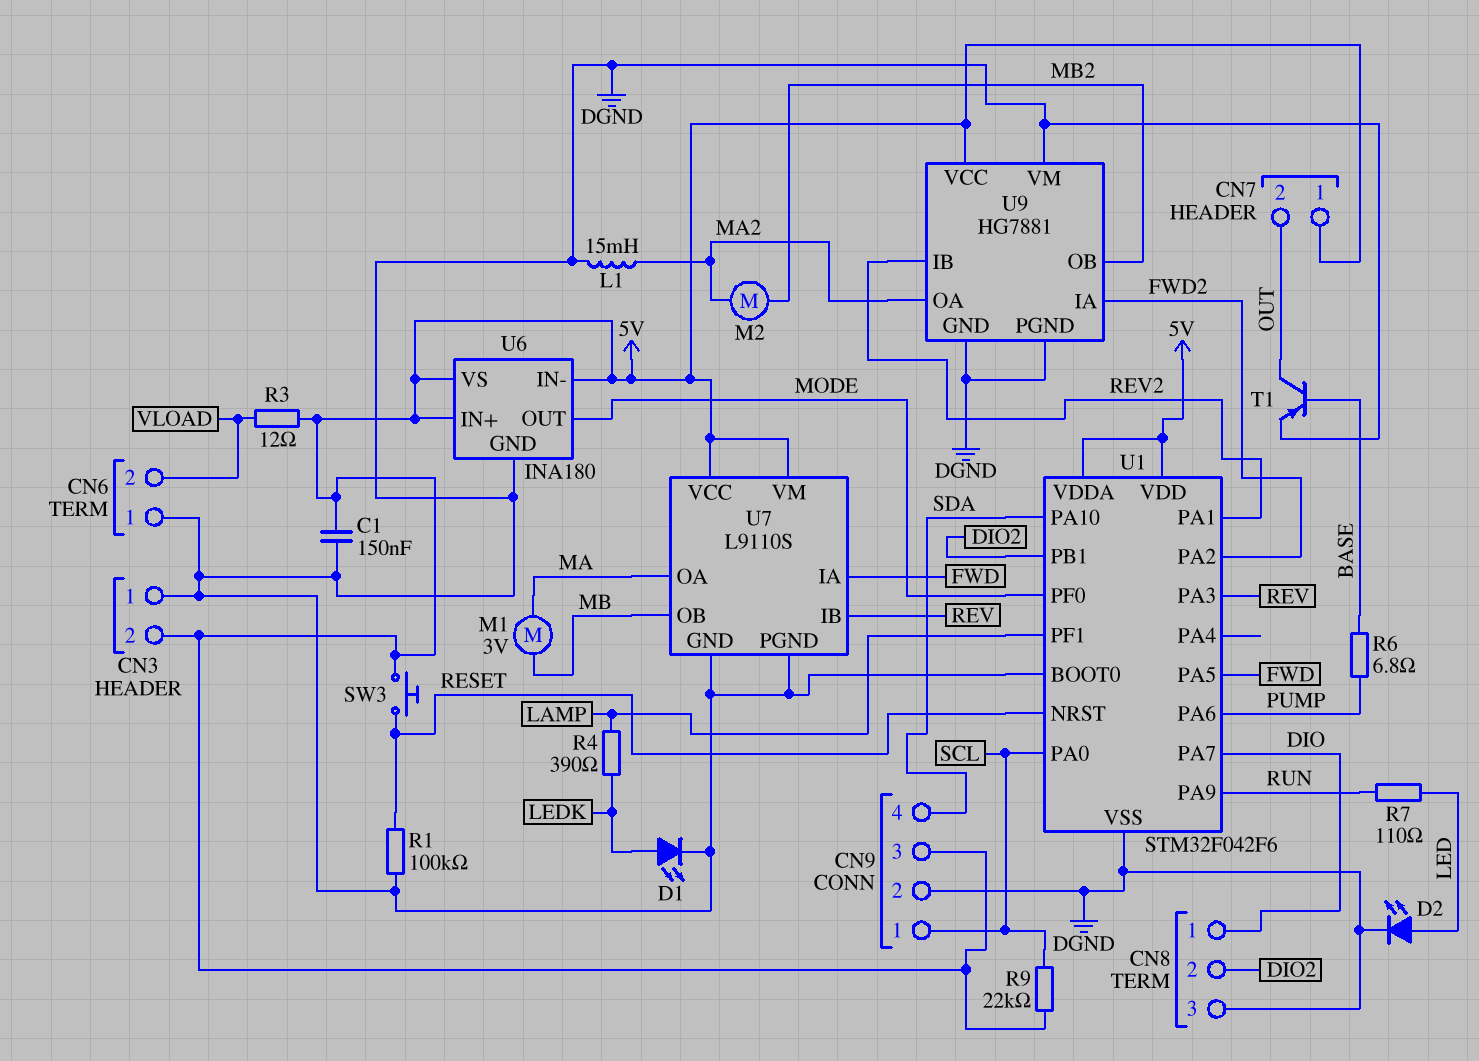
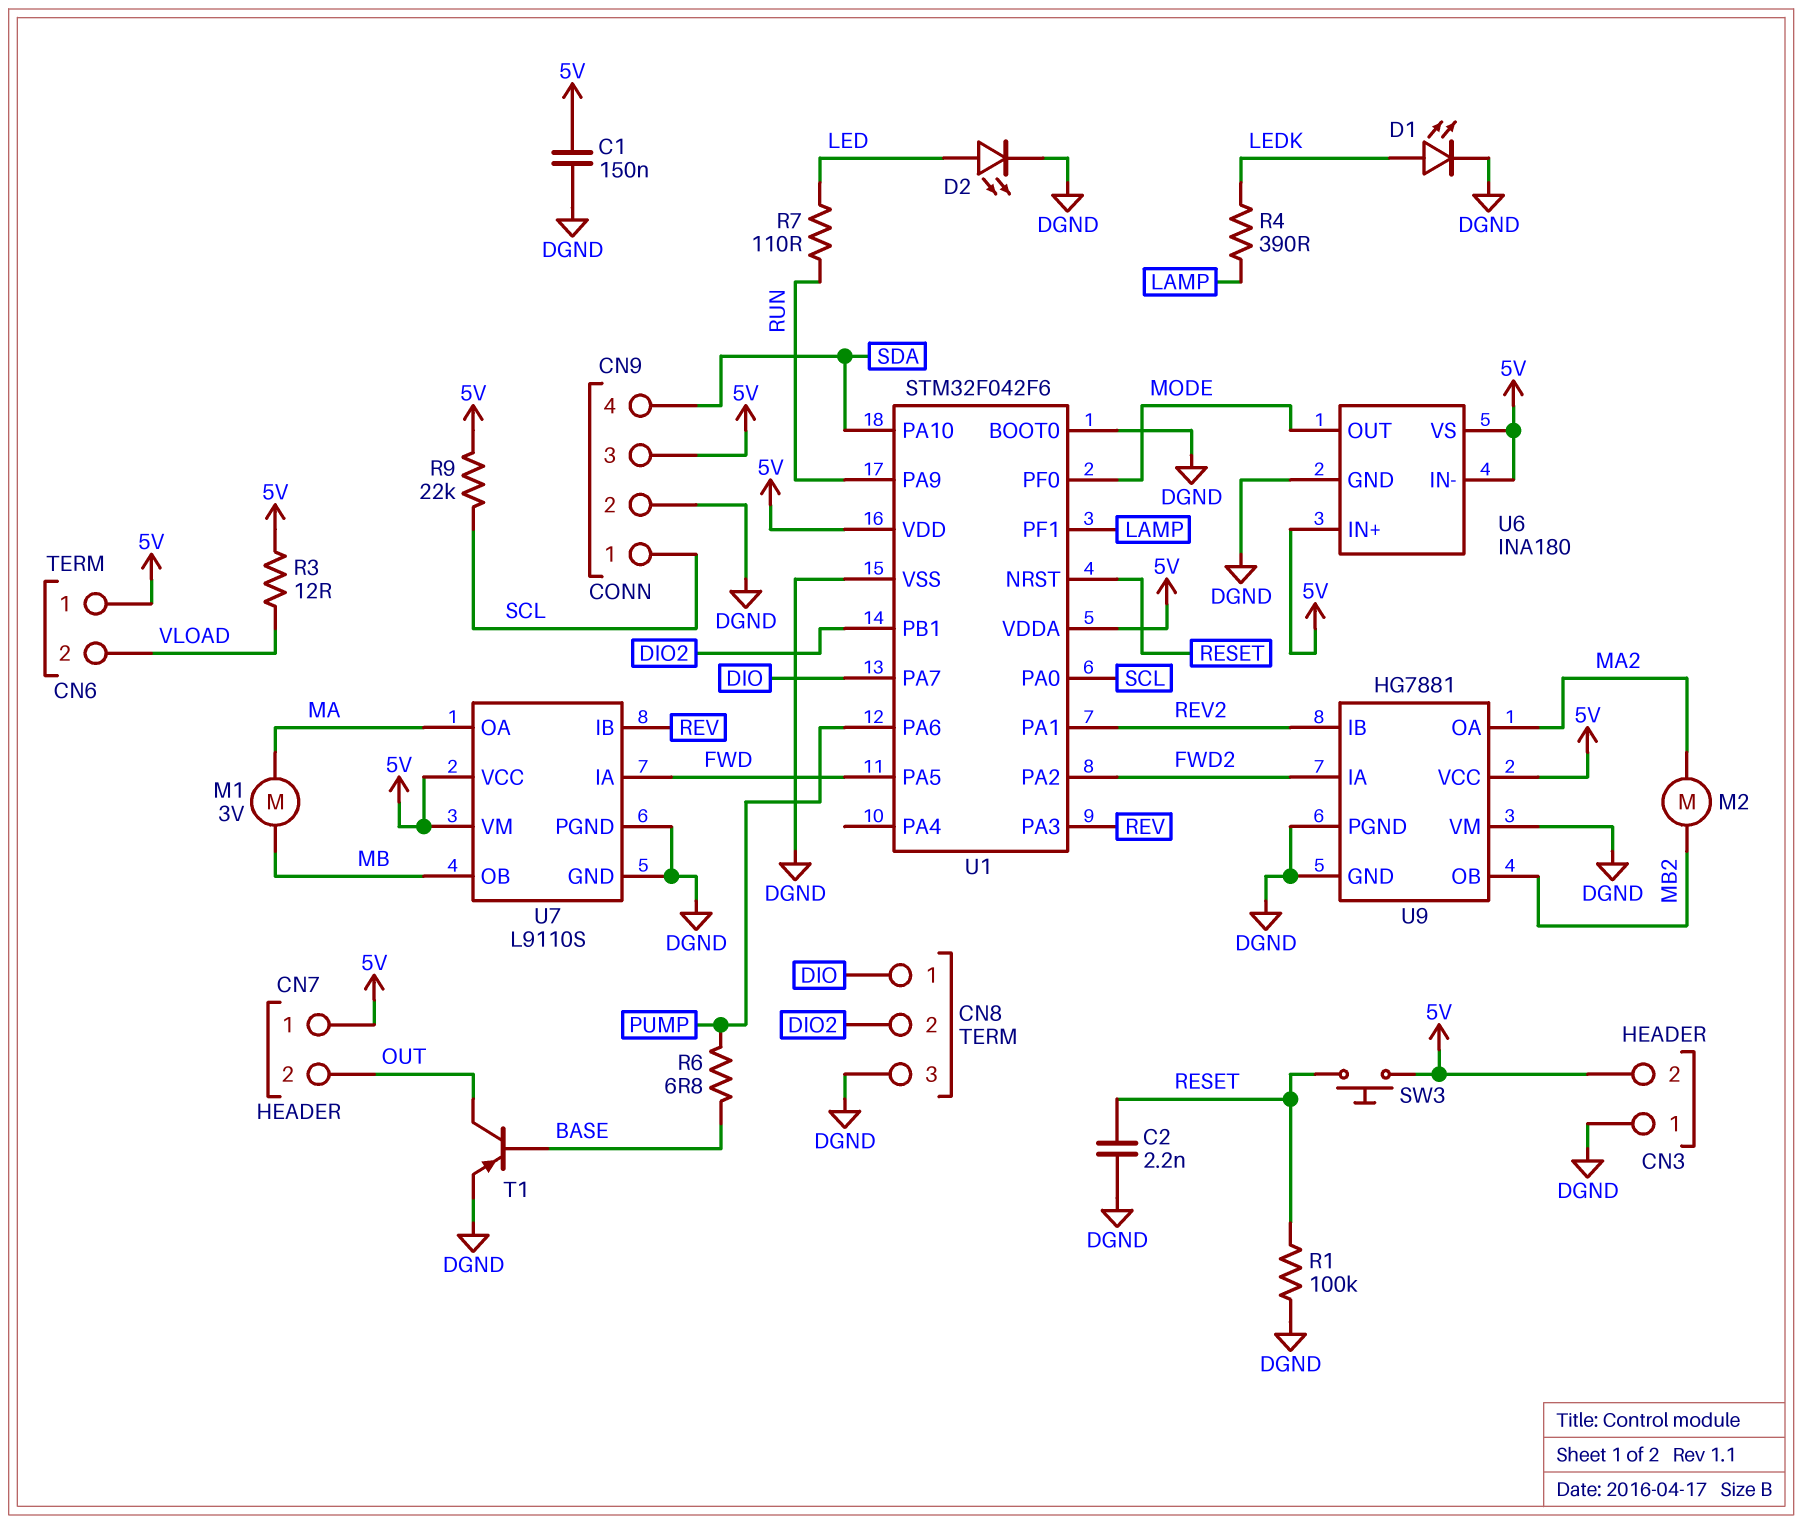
C2: none -> 2.2nF (DGND, RESET)
CN6 pin 1: DGND -> 5V
L1: 15mH (DGND, MA2) -> none

